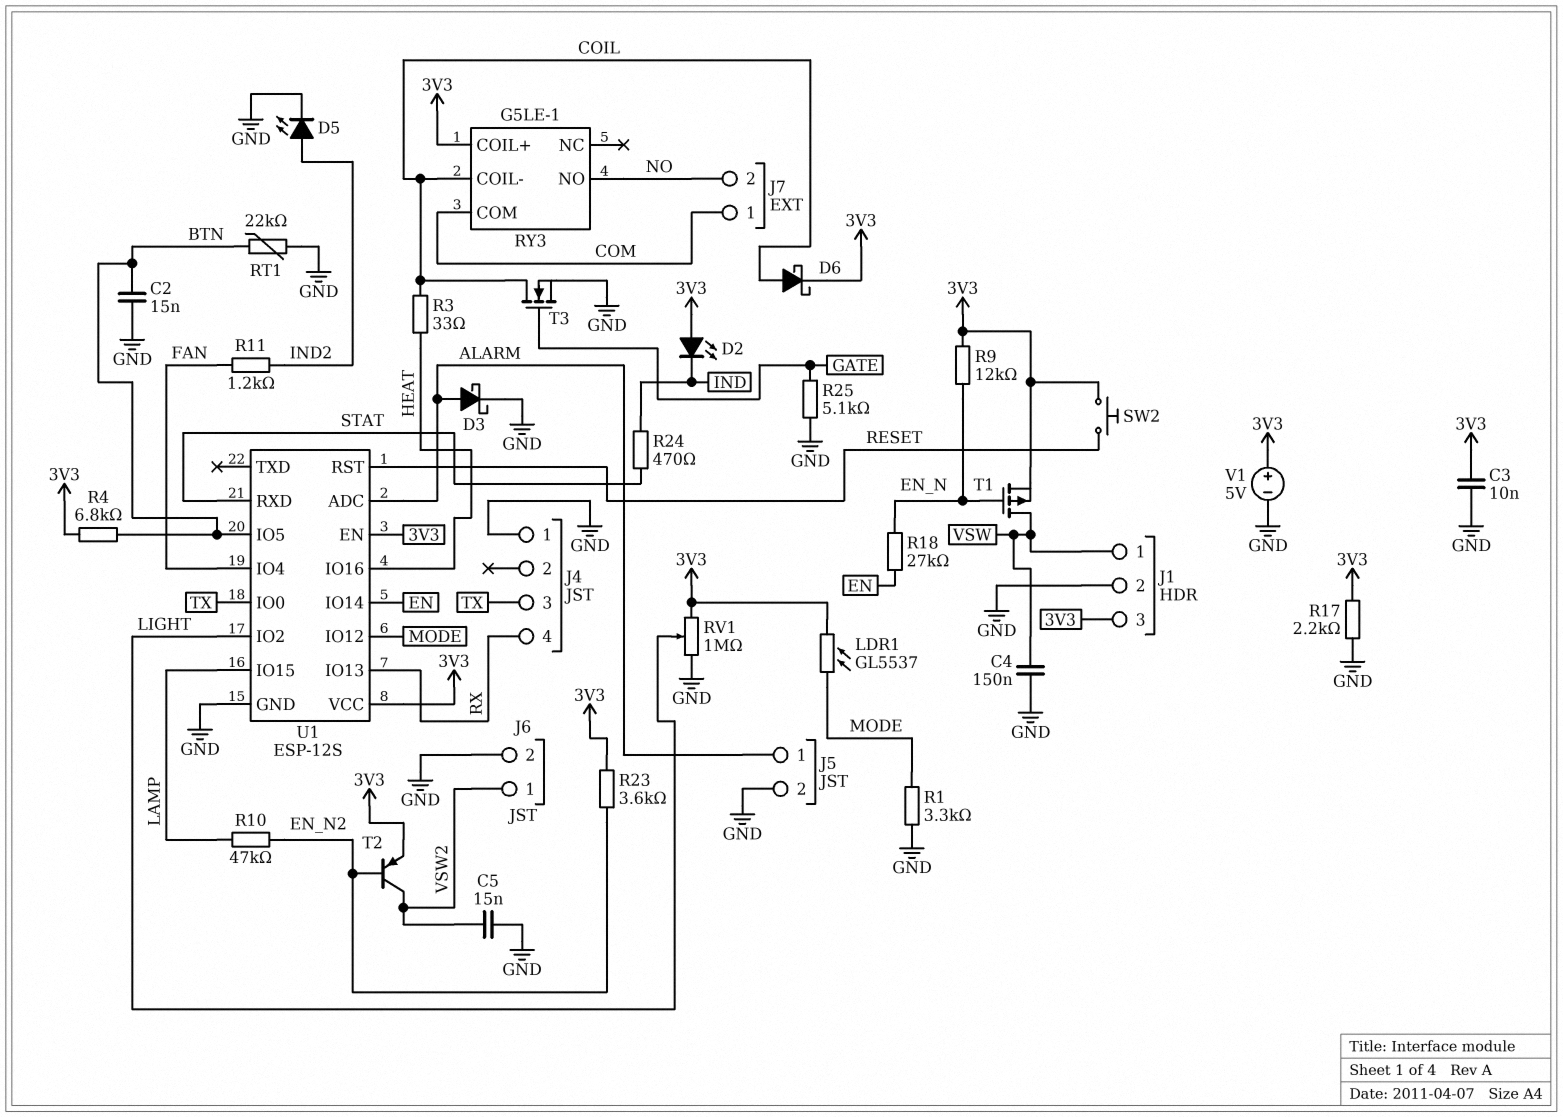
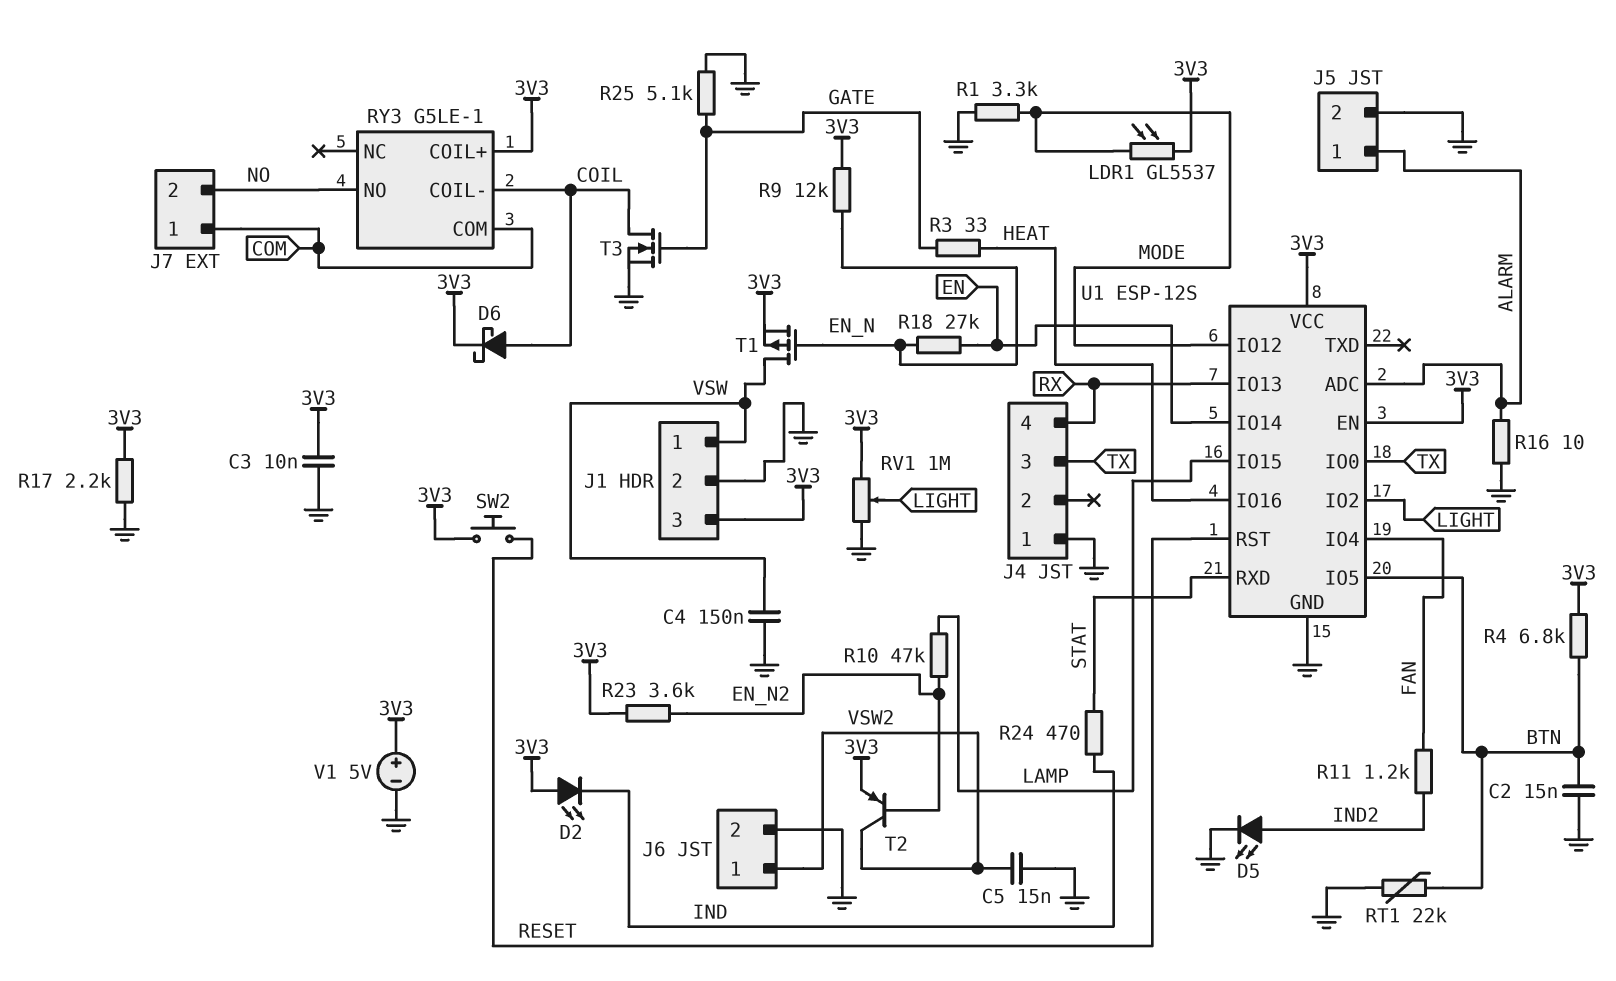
D3: schottky (A ALARM, K GND) -> none
R3: 33 (COIL, HEAT) -> 33 (GATE, HEAT)
R16: none -> 10 (ALARM, GND)

